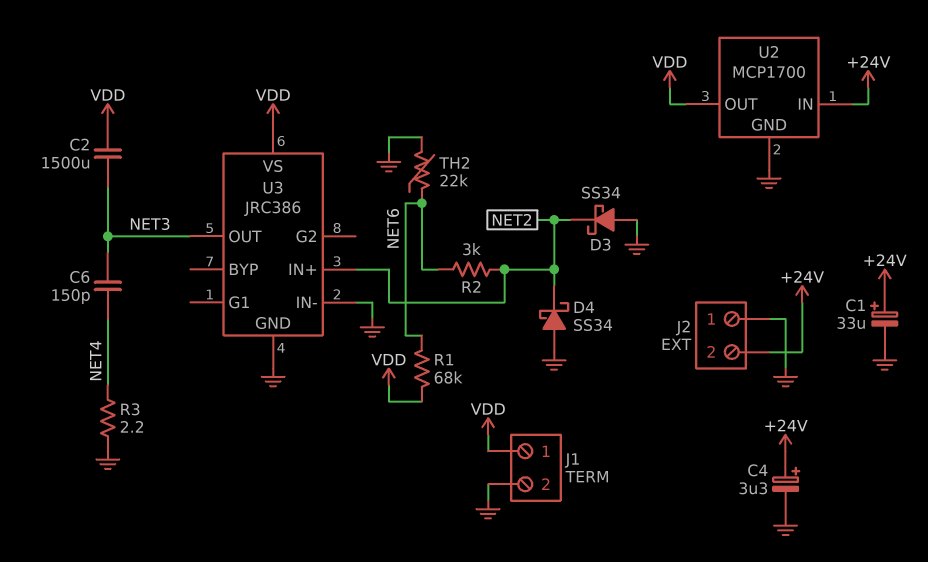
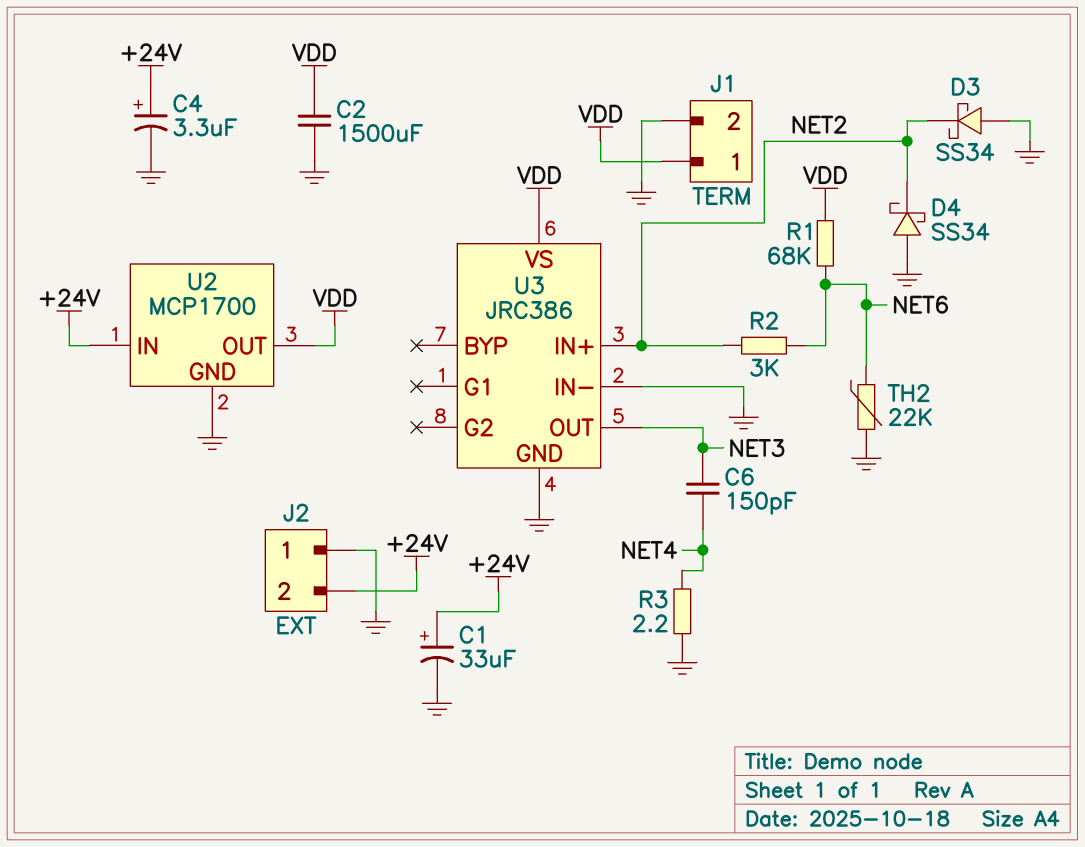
C2: 1500uF (NET3, VDD) -> 1500uF (GND, VDD)

